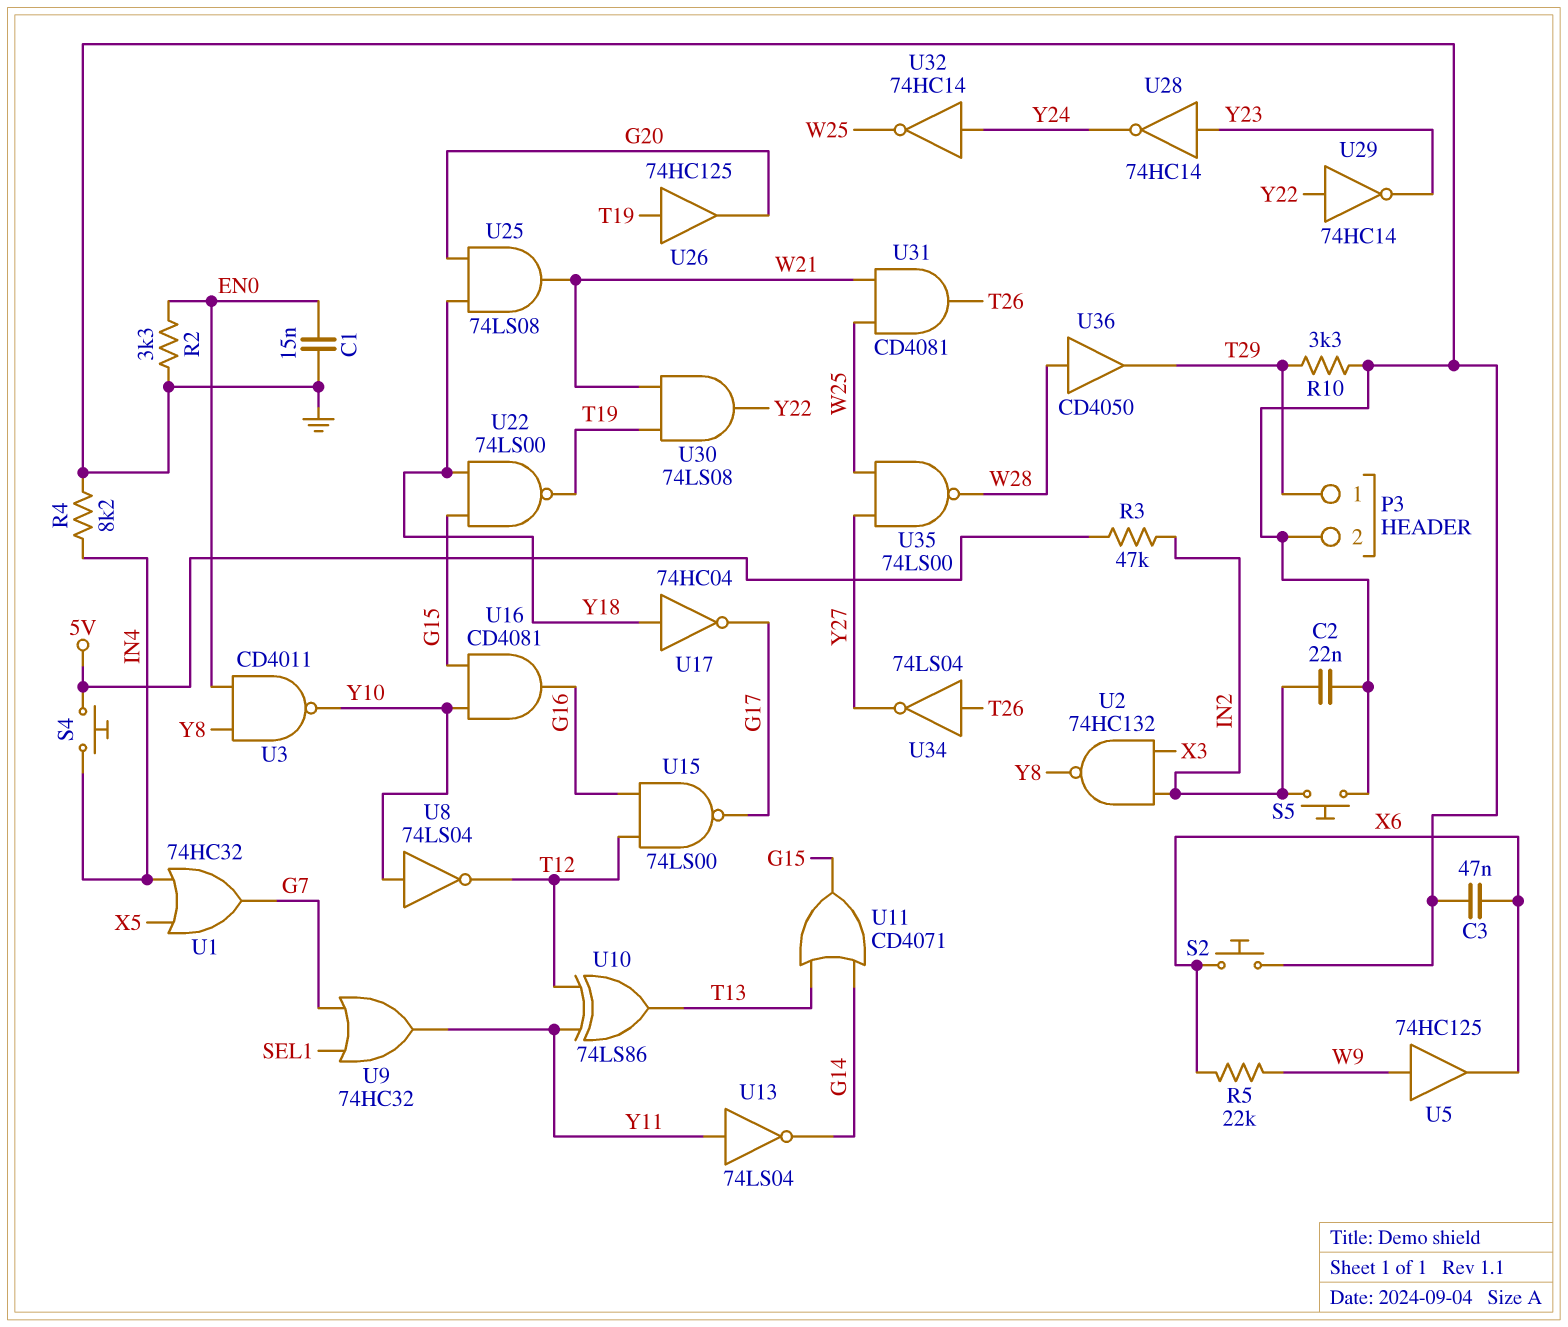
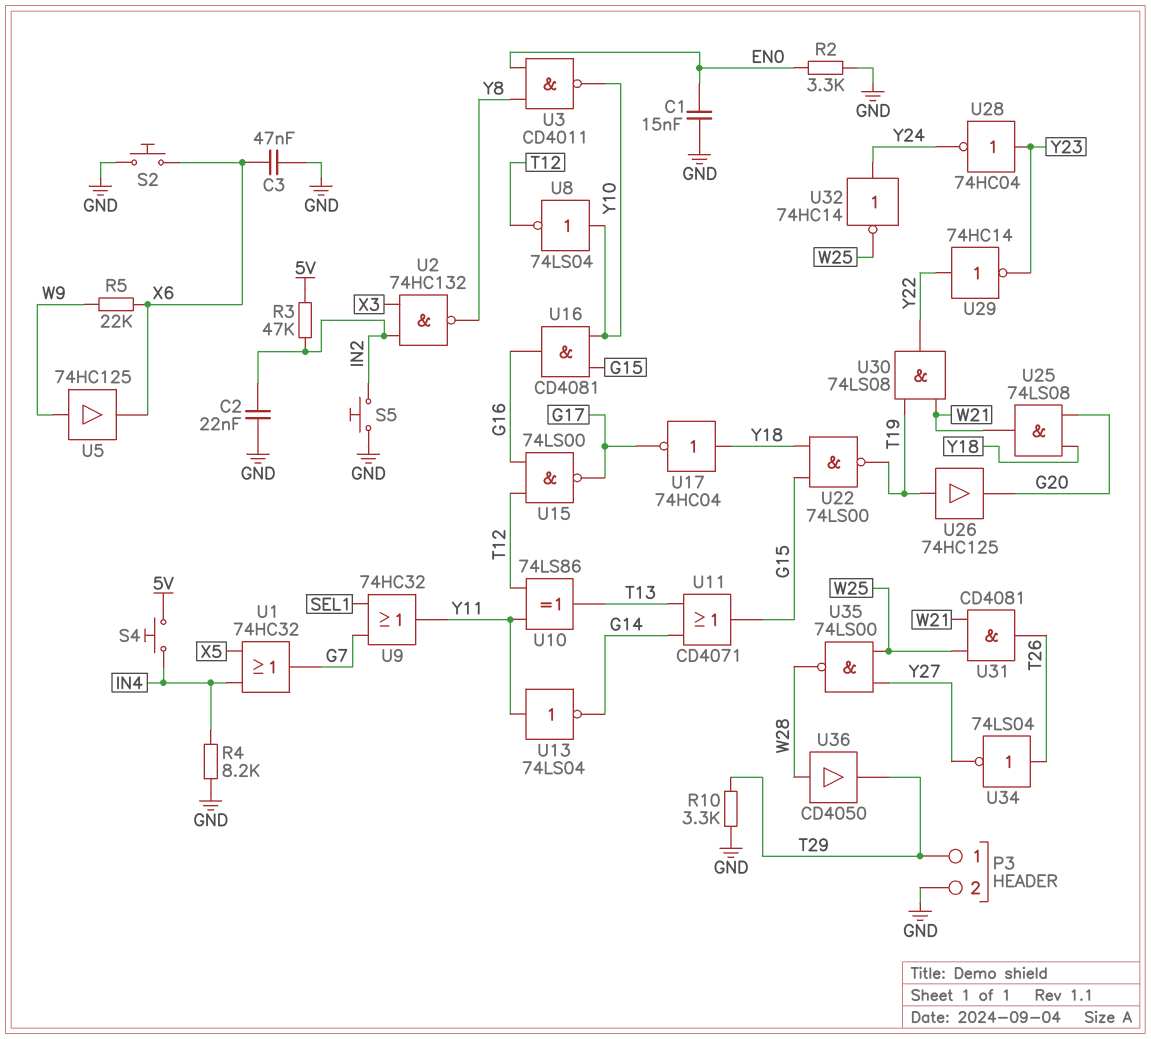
U28: NOT 74HC14 (in Y23, out Y24) -> NOT 74HC04 (in Y23, out Y24)

